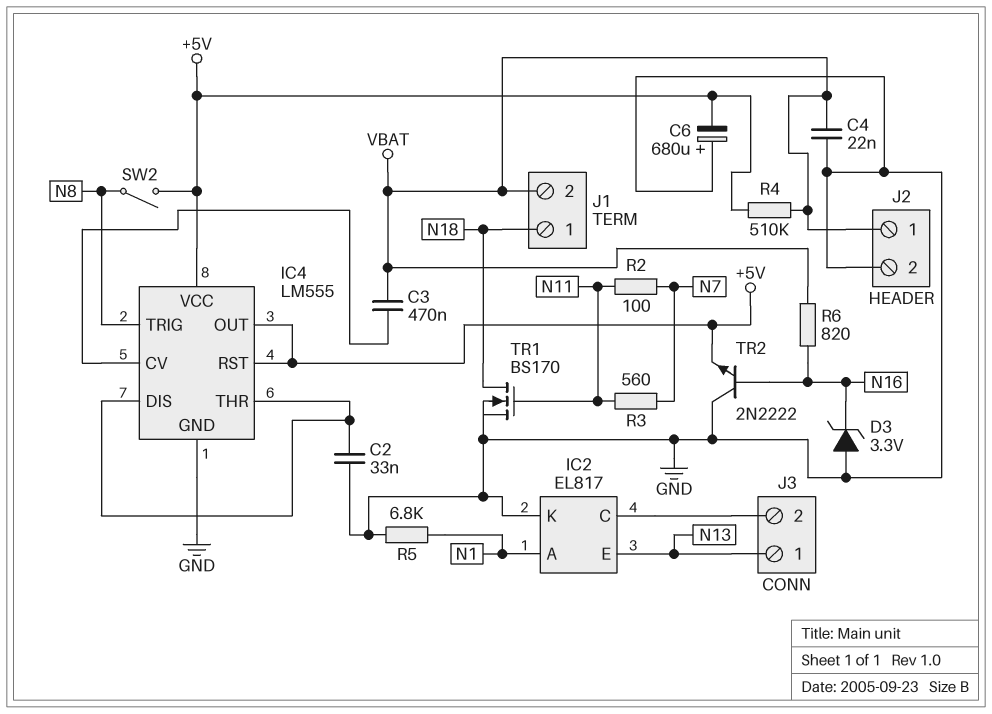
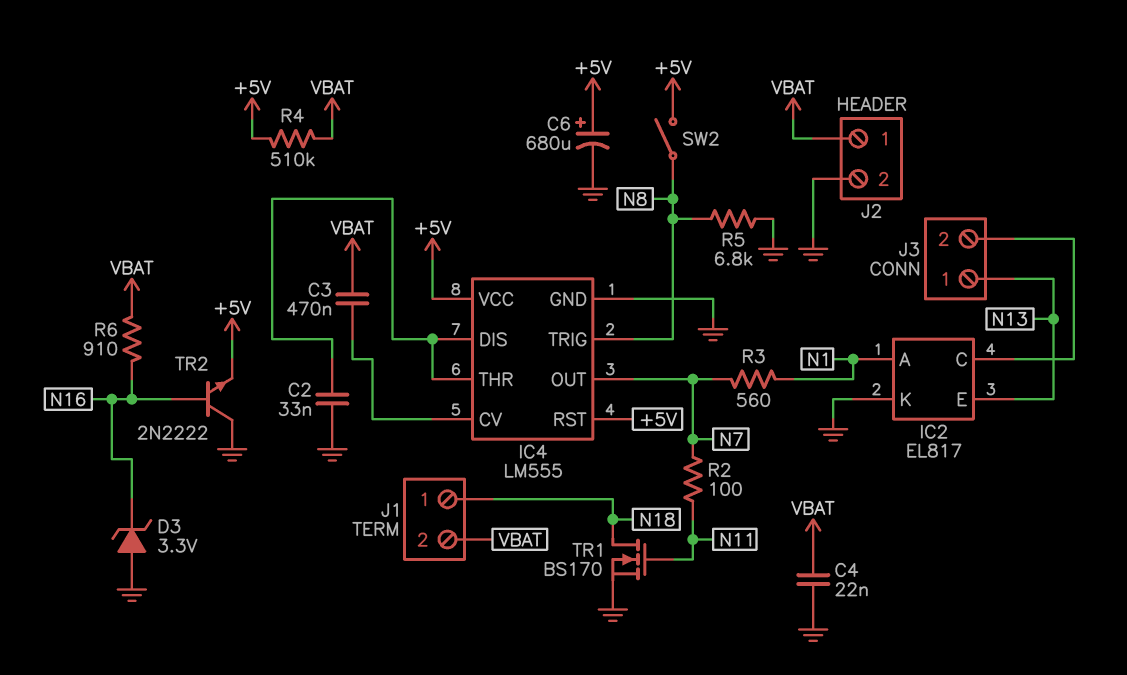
C6: 680uF (plus GND, minus +5V) -> 680uF (plus +5V, minus GND)
IC4 pin OUT: +5V -> N7
R3: 560 (N7, N11) -> 560 (N1, N7)
R5: 6.8k (GND, N1) -> 6.8k (GND, N8)
R6: 820 (N16, VBAT) -> 910 (N16, VBAT)

